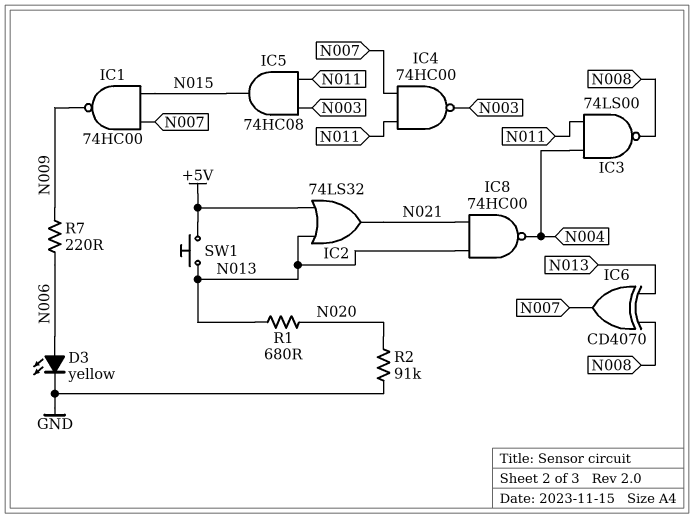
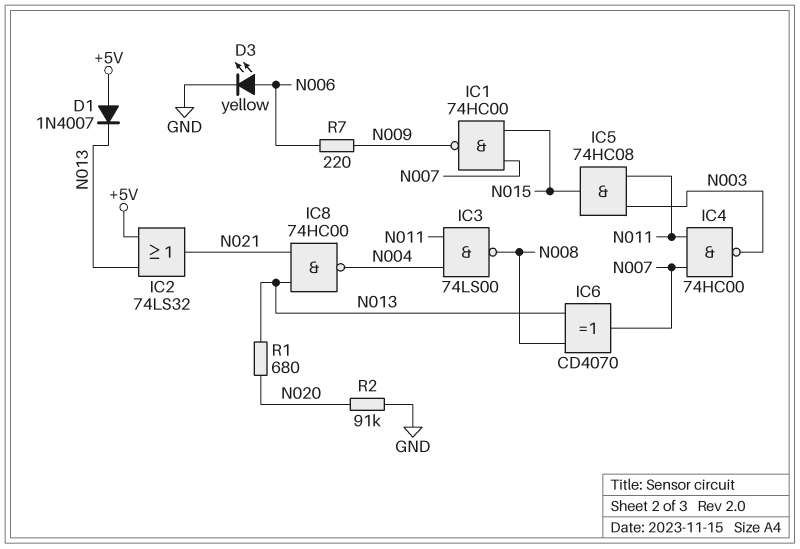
D1: none -> diode 1N4007 (A +5V, K N013)
SW1: button (+5V, N013) -> none

